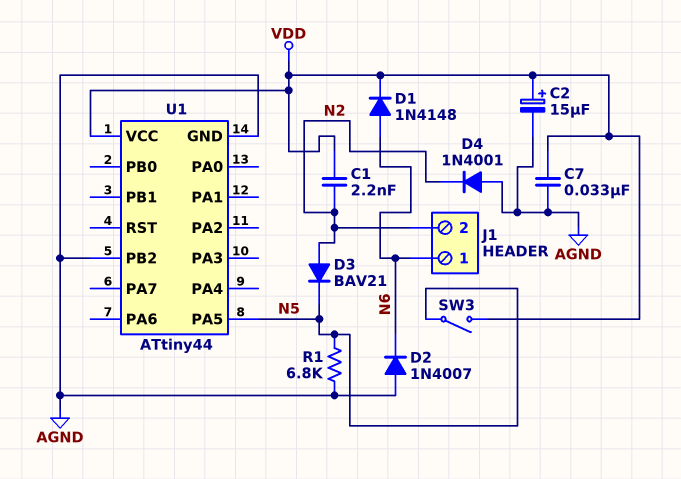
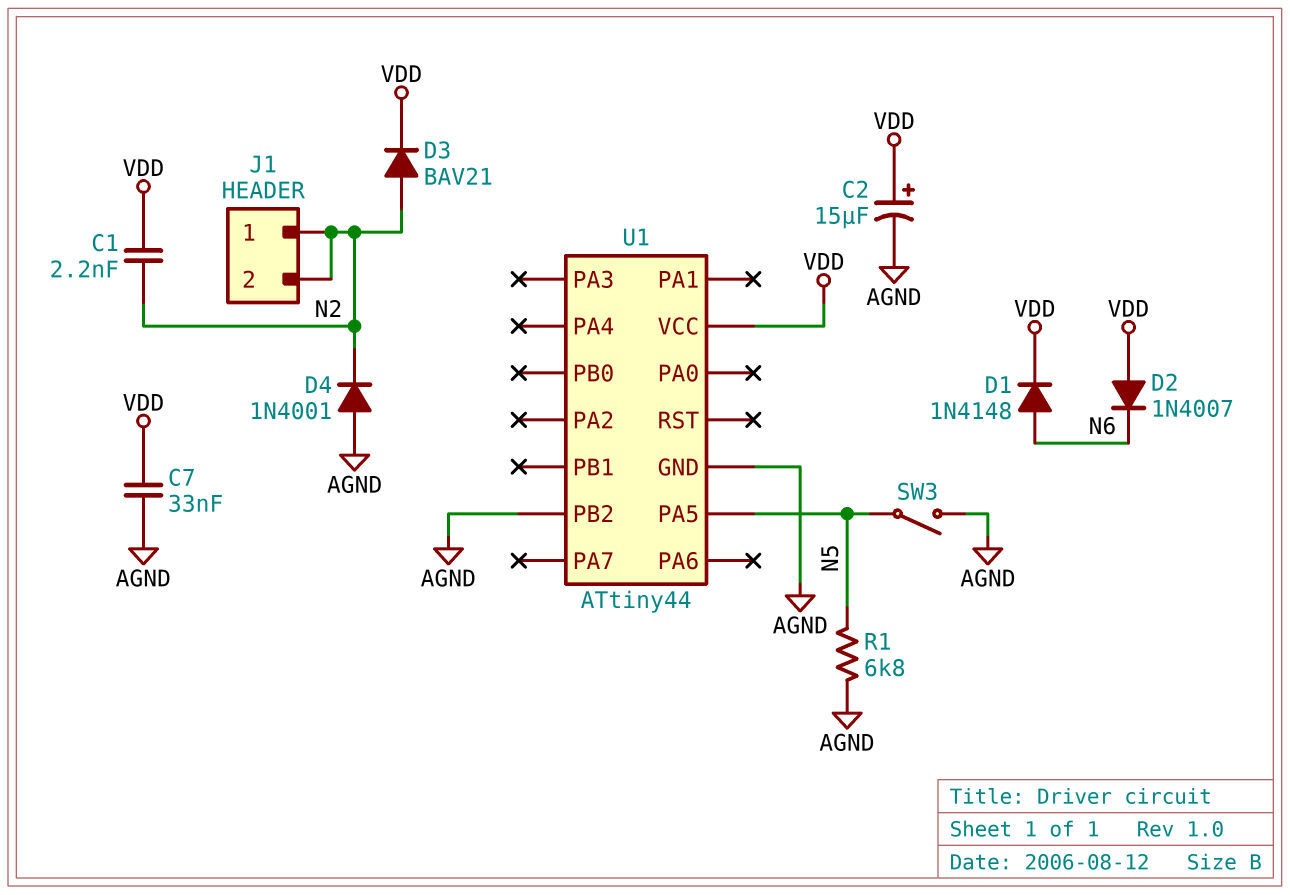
D2: diode 1N4007 (A AGND, K N6) -> diode 1N4007 (A VDD, K N6)
D3: diode BAV21 (A N2, K N5) -> diode BAV21 (A N2, K VDD)
J1 pin 1: N6 -> N2
SW3: switch (N5, VDD) -> switch (AGND, N5)

